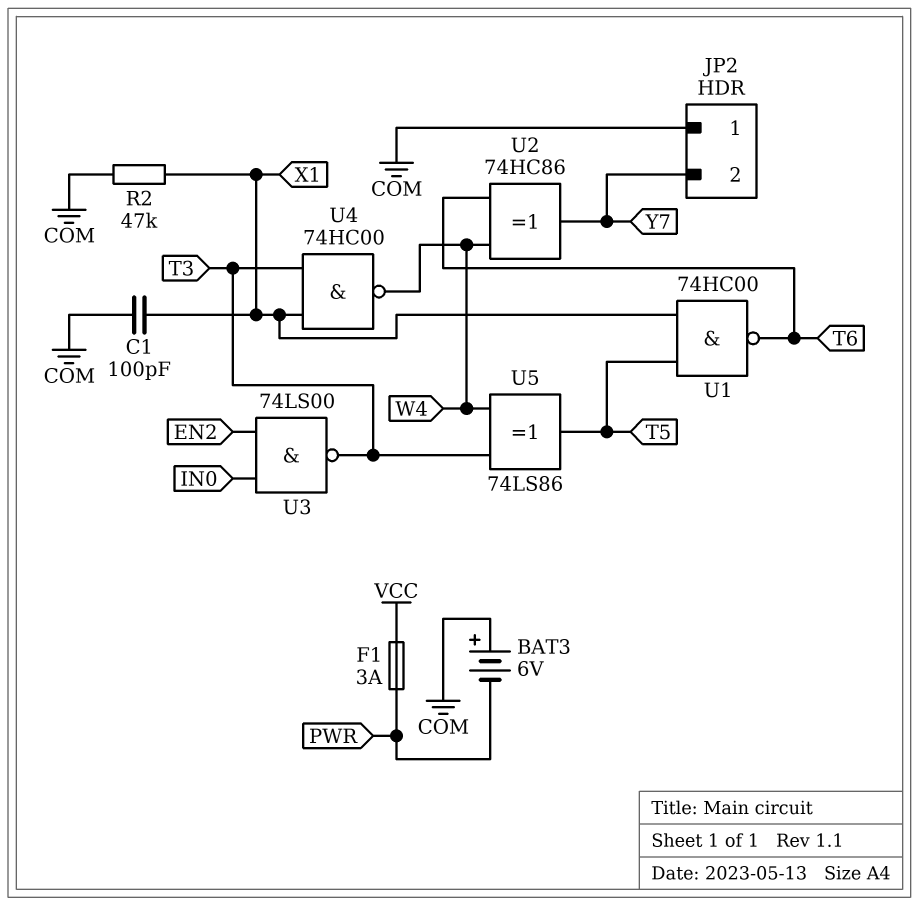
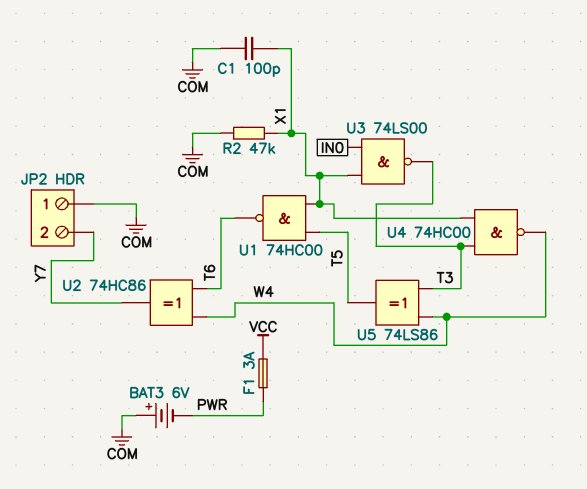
U3: NAND 74LS00 (in EN2, in IN0, out T3) -> NAND 74LS00 (in IN0, in X1, out T3)

